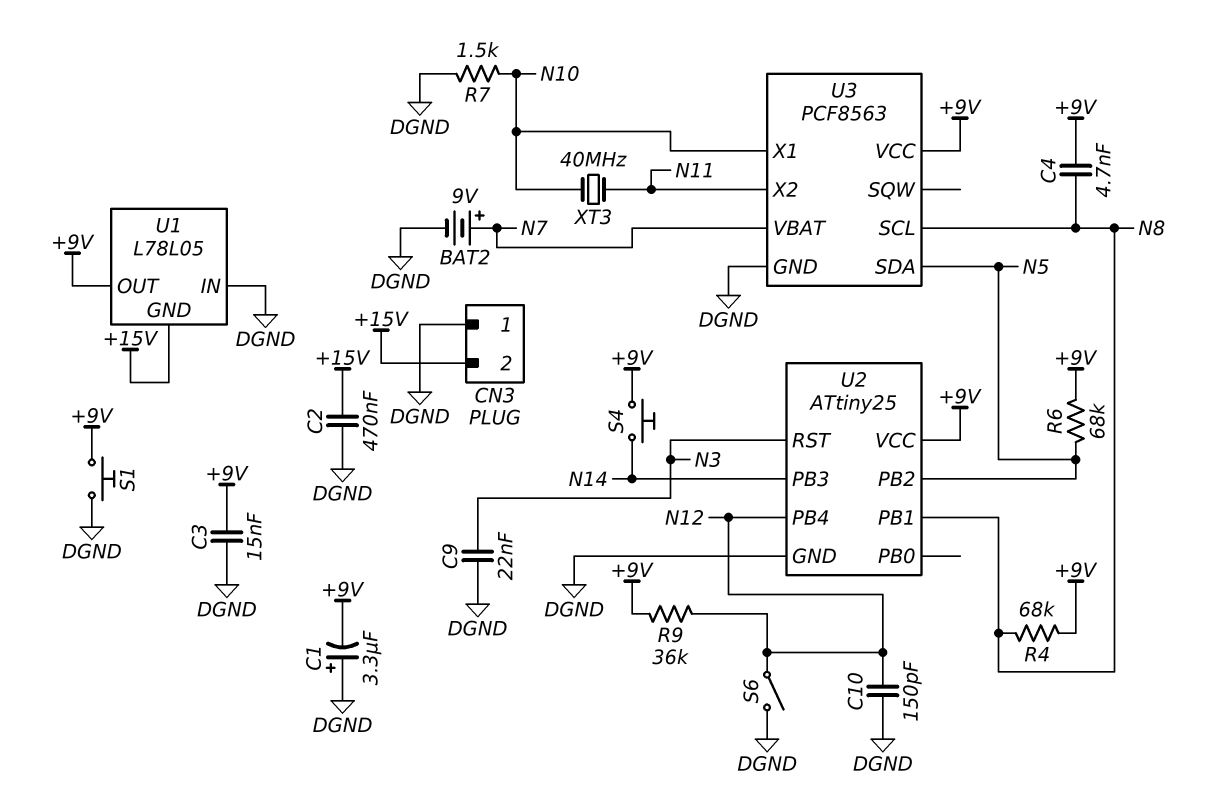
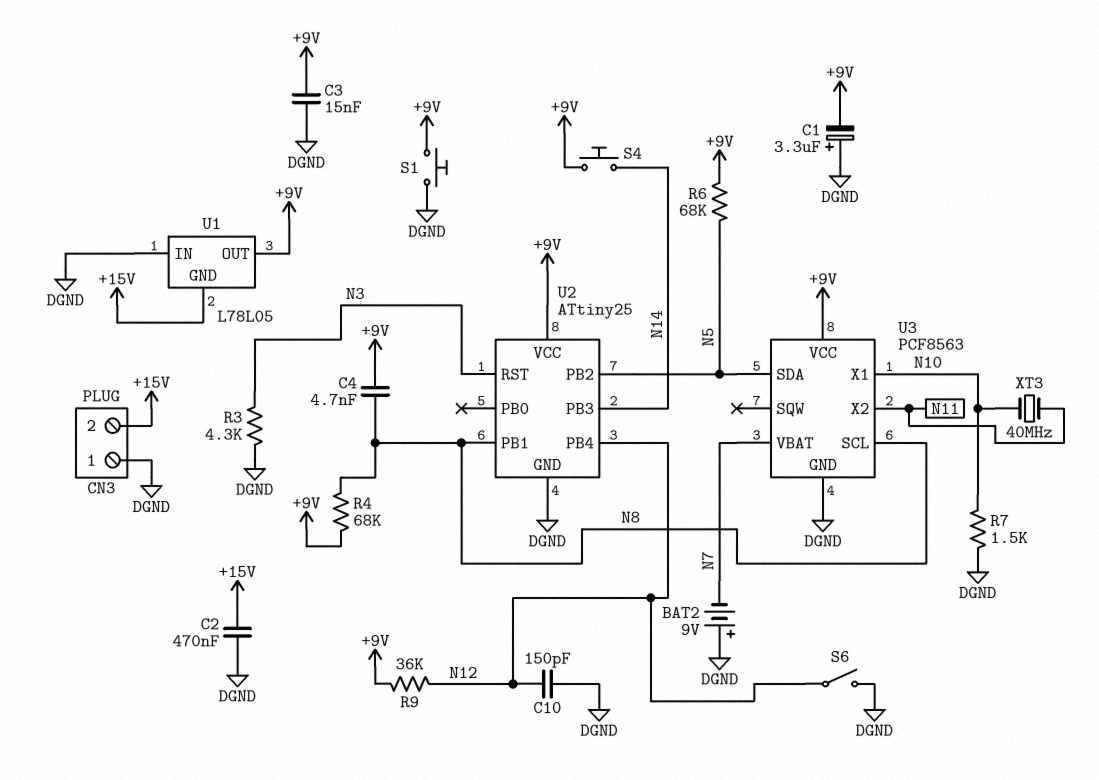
BAT2: 9V (plus N7, minus DGND) -> 9V (plus DGND, minus N7)
C9: 22nF (DGND, N3) -> none
R3: none -> 4.3k (DGND, N3)

